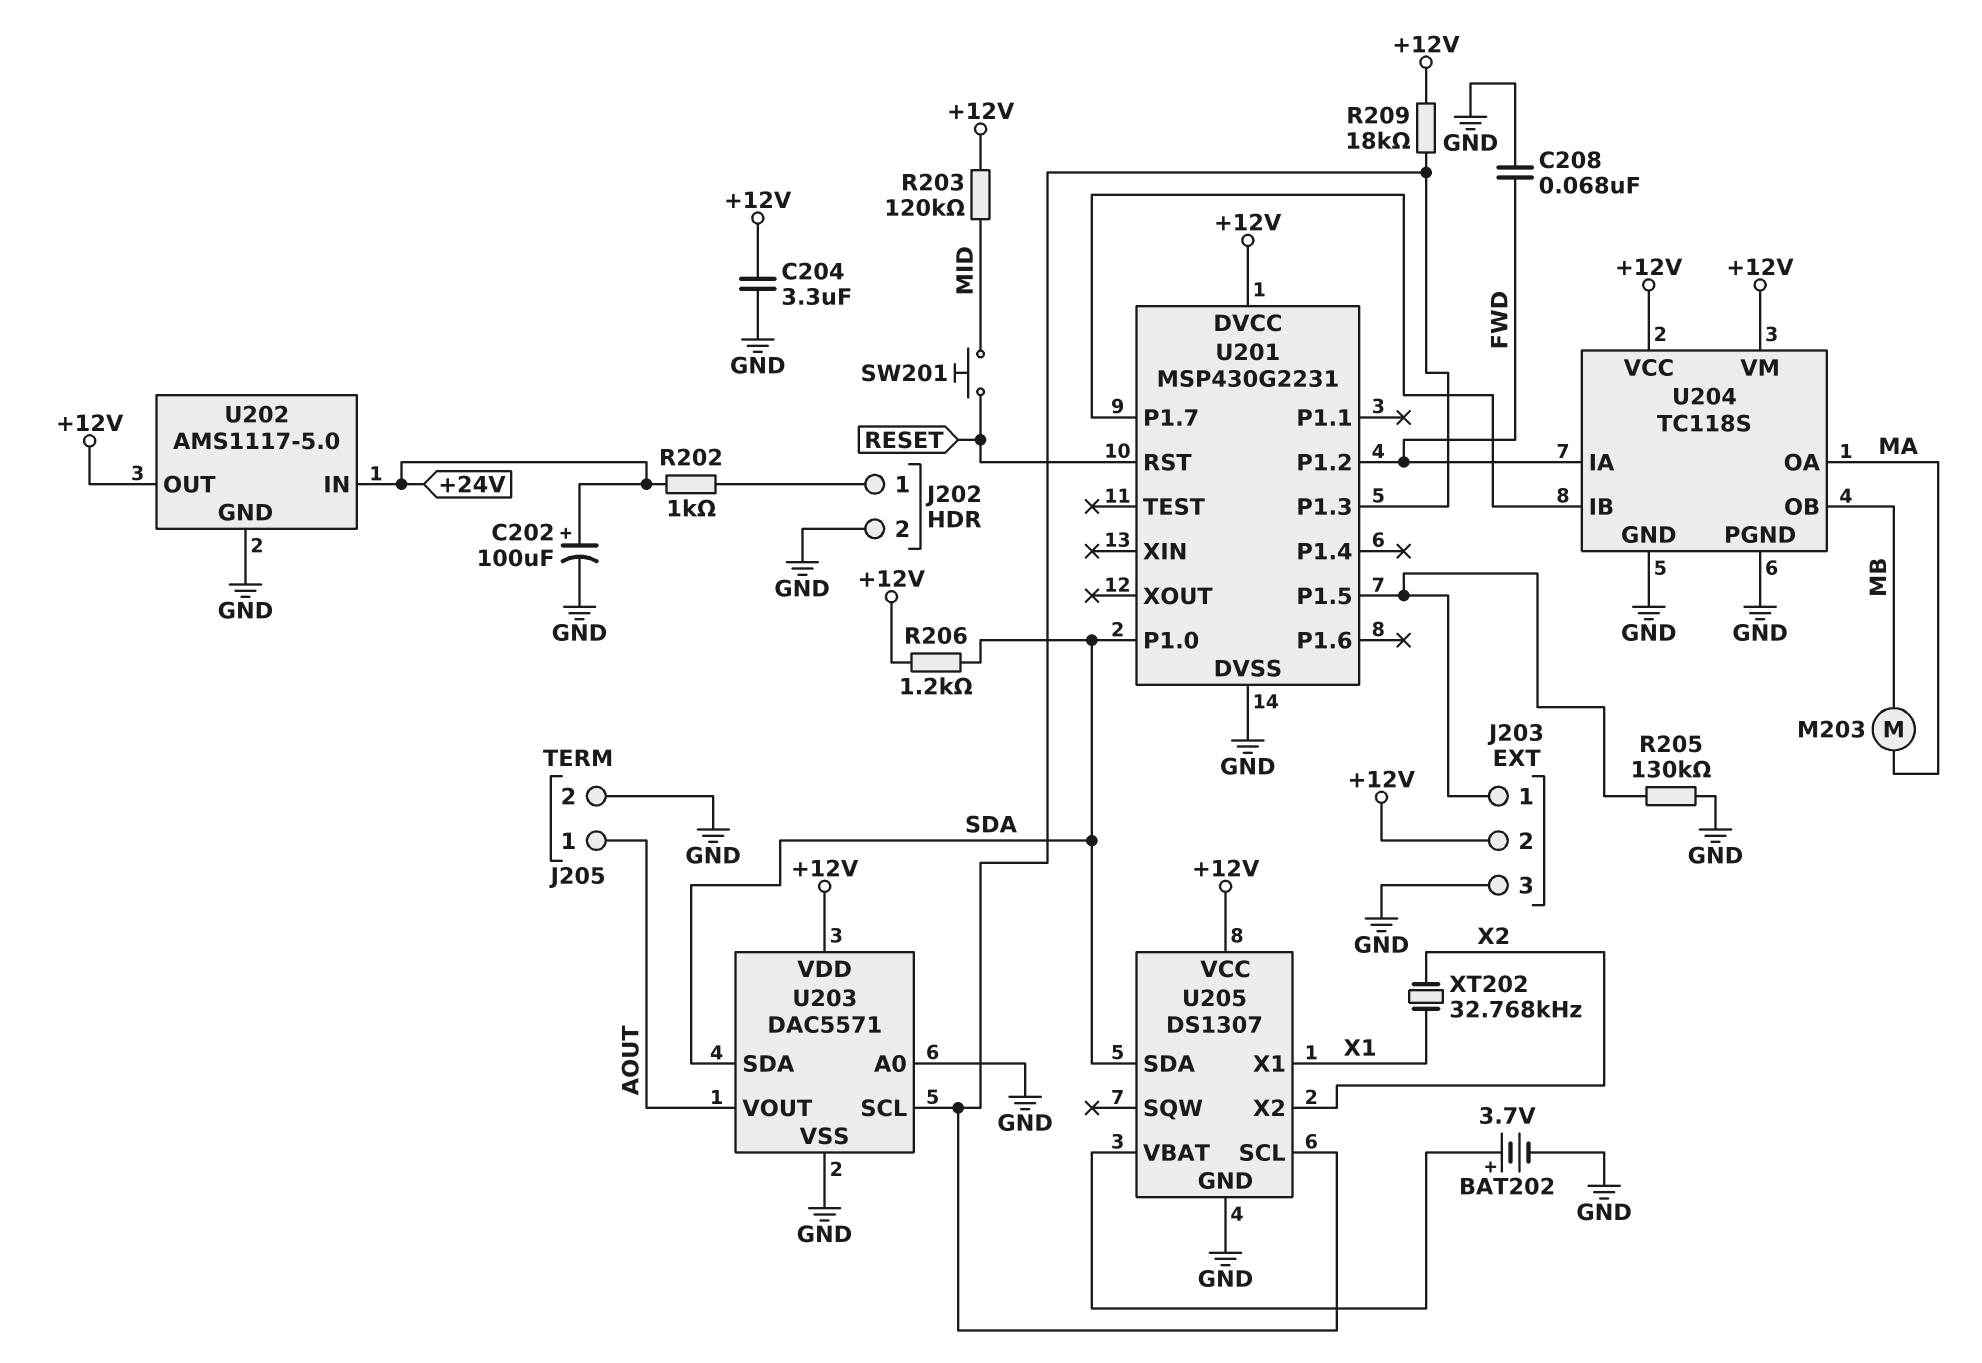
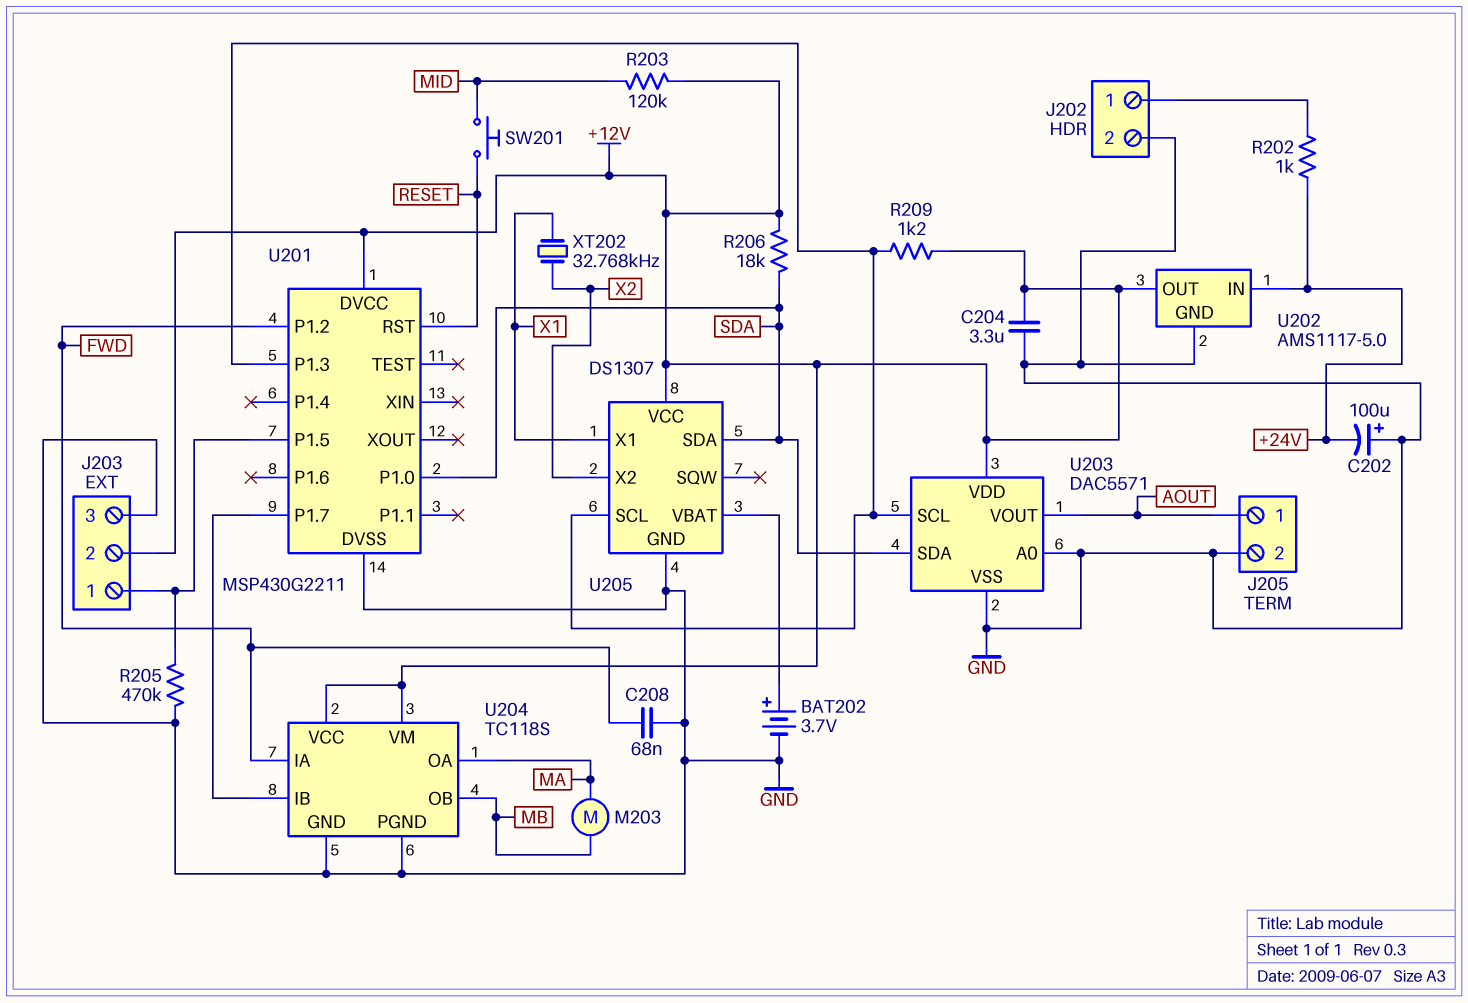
C202: 100uF (plus +24V, minus GND) -> 100uF (plus GND, minus +24V)
R205: 130k (GND, J203/1) -> 470k (GND, J203/1)
R206: 1.2k (+12V, SDA) -> 18k (+12V, SDA)
R209: 18k (+12V, U201/P1.3) -> 1.2k (+12V, U201/P1.3)
U201: MSP430G2231 -> MSP430G2211

